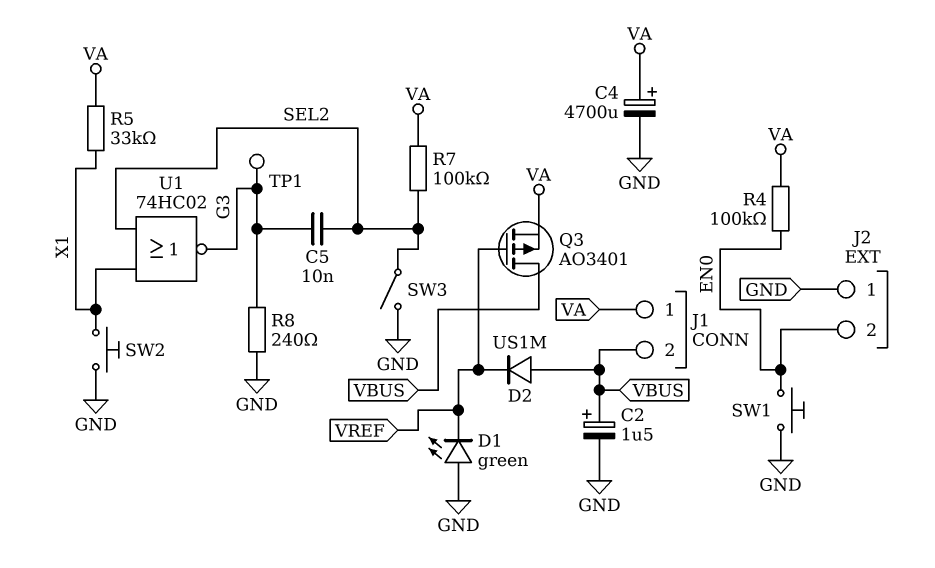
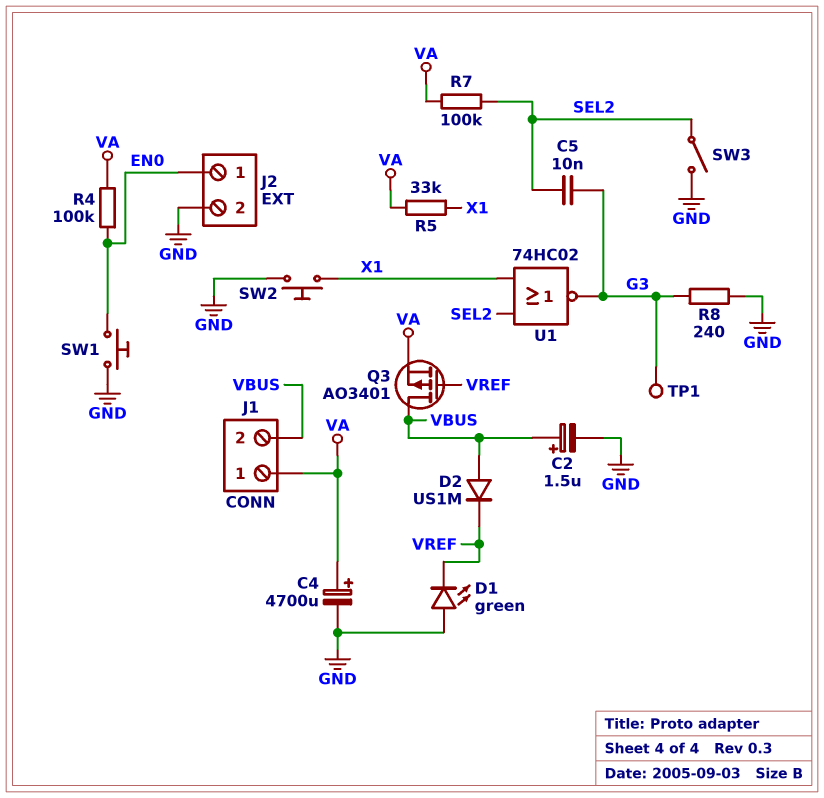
J2 pin 1: GND -> EN0
J2 pin 2: EN0 -> GND

